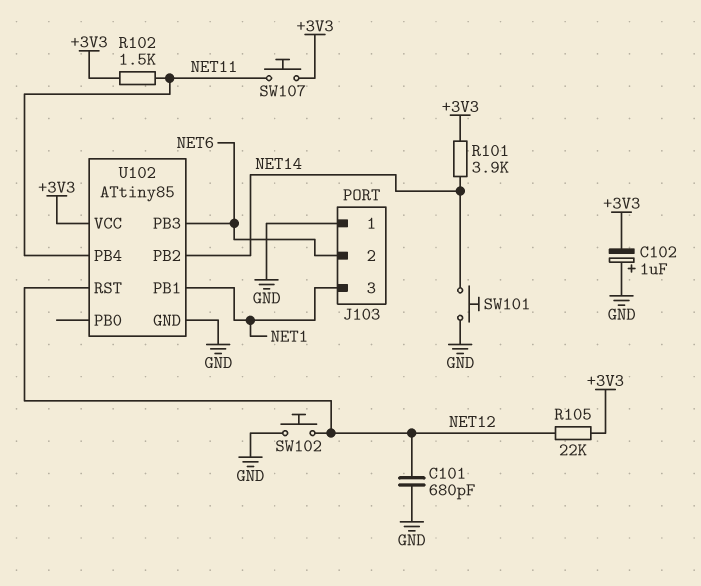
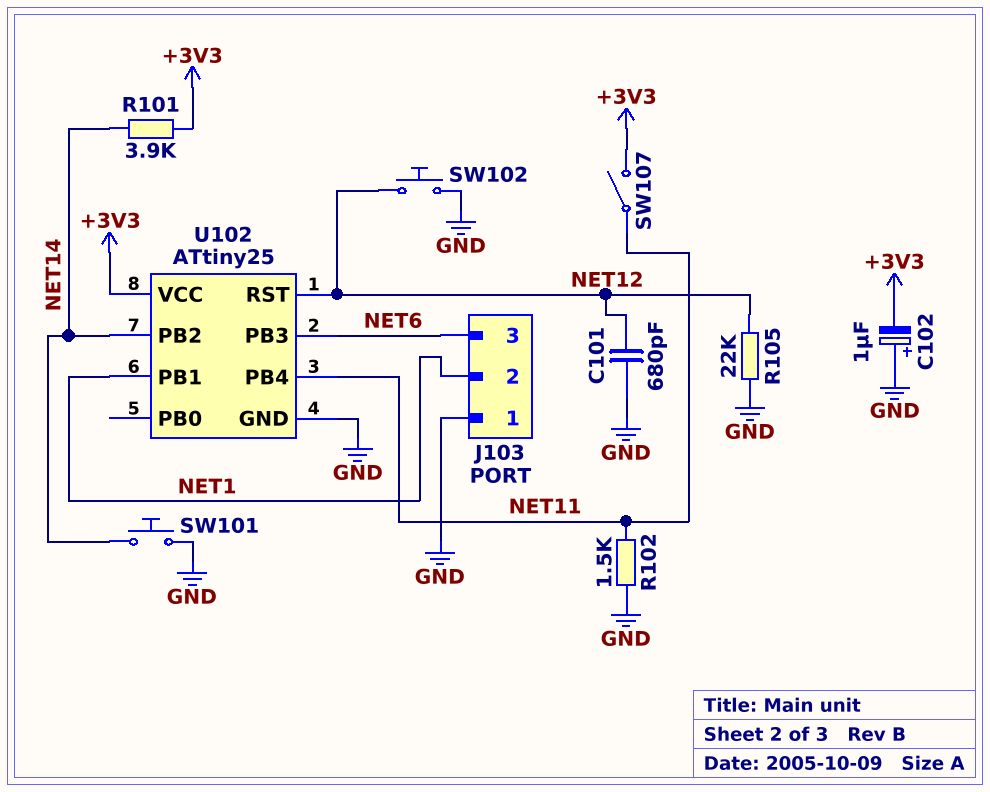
J103 pin 2: NET6 -> NET1
J103 pin 3: NET1 -> NET6
R102: 1.5k (+3V3, NET11) -> 1.5k (GND, NET11)
R105: 22k (+3V3, NET12) -> 22k (GND, NET12)
SW107: button (+3V3, NET11) -> switch (+3V3, NET11)
U102: ATtiny85 -> ATtiny25

